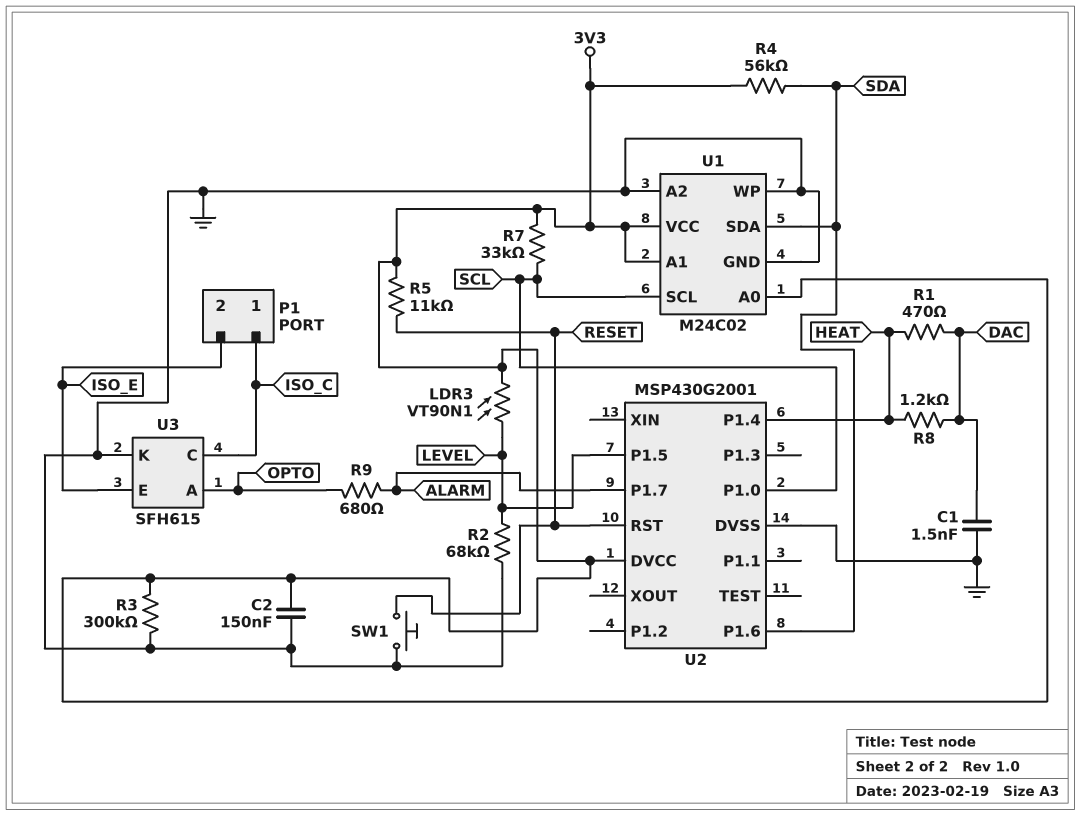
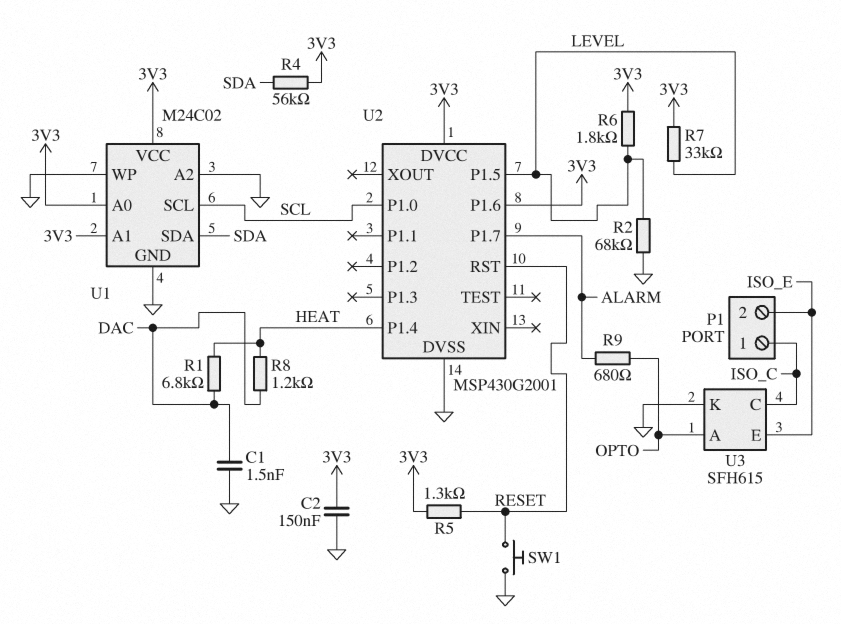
LDR3: VT90N1 (3V3, LEVEL) -> none
R1: 470 (DAC, HEAT) -> 6.8k (DAC, HEAT)
R3: 300k (3V3, GND) -> none
R5: 11k (3V3, RESET) -> 1.3k (3V3, RESET)
R6: none -> 1.8k (3V3, LEVEL)
R7: 33k (3V3, SCL) -> 33k (3V3, LEVEL)
U2 pin P1.6: SDA -> 3V3

